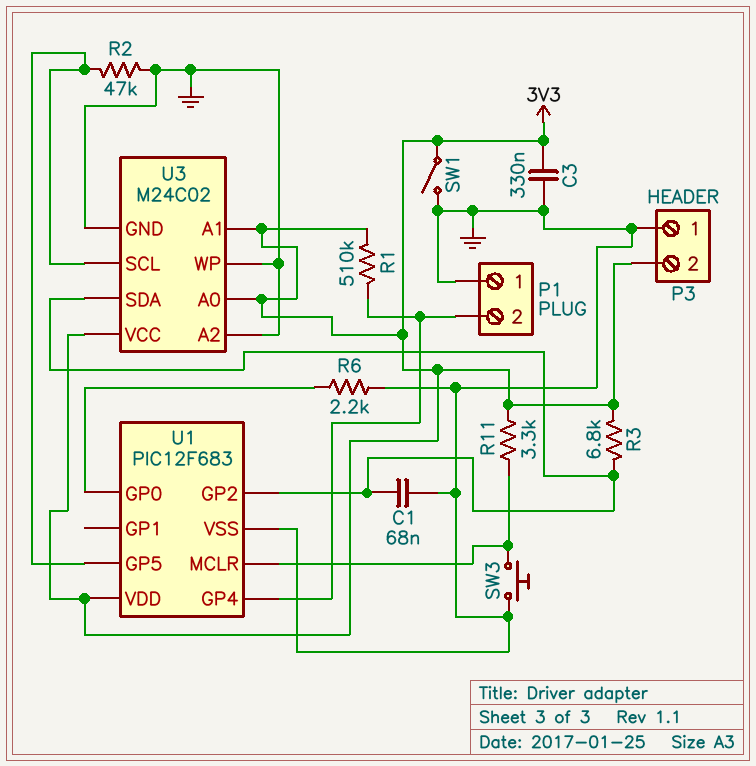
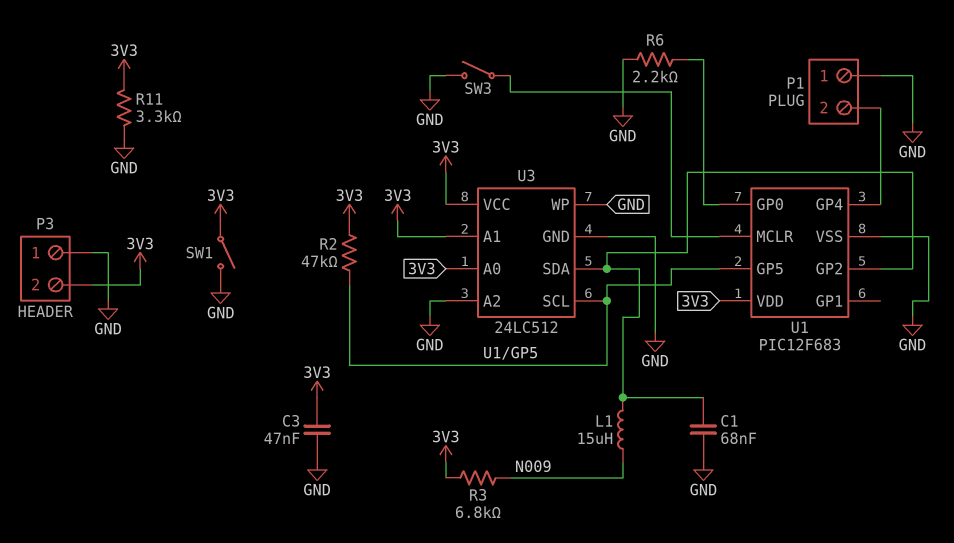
C3: 330nF (3V3, GND) -> 47nF (3V3, GND)
L1: none -> 15uH (N009, U1/GP2)
R1: 510k (3V3, P1/2) -> none
R2: 47k (GND, U1/GP5) -> 47k (3V3, U1/GP5)
R3: 6.8k (3V3, U1/GP2) -> 6.8k (3V3, N009)
R11: 3.3k (3V3, U1/MCLR) -> 3.3k (3V3, GND)
SW3: button (GND, U1/MCLR) -> switch (GND, U1/MCLR)
U3: M24C02 -> 24LC512

